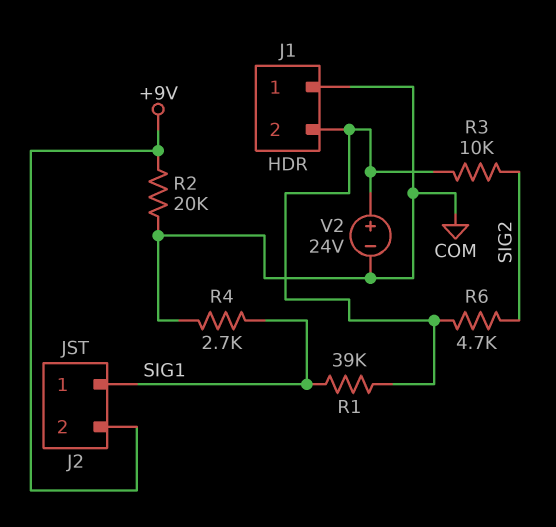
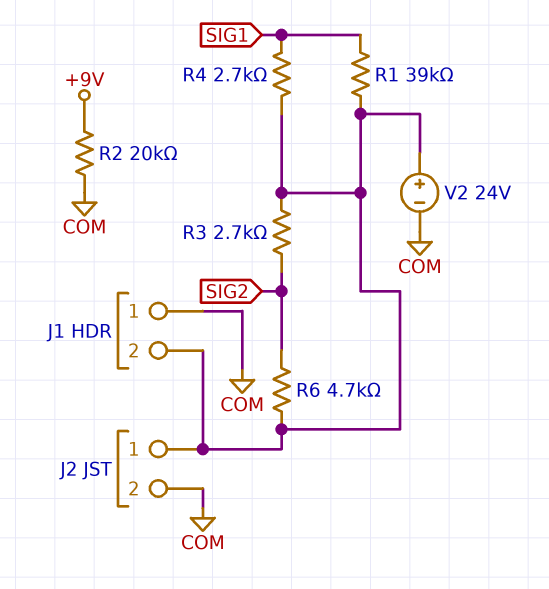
J2 pin 1: SIG1 -> J1/2
J2 pin 2: +9V -> COM
R3: 10k (J1/2, SIG2) -> 2.7k (J1/2, SIG2)
R4: 2.7k (COM, SIG1) -> 2.7k (J1/2, SIG1)

